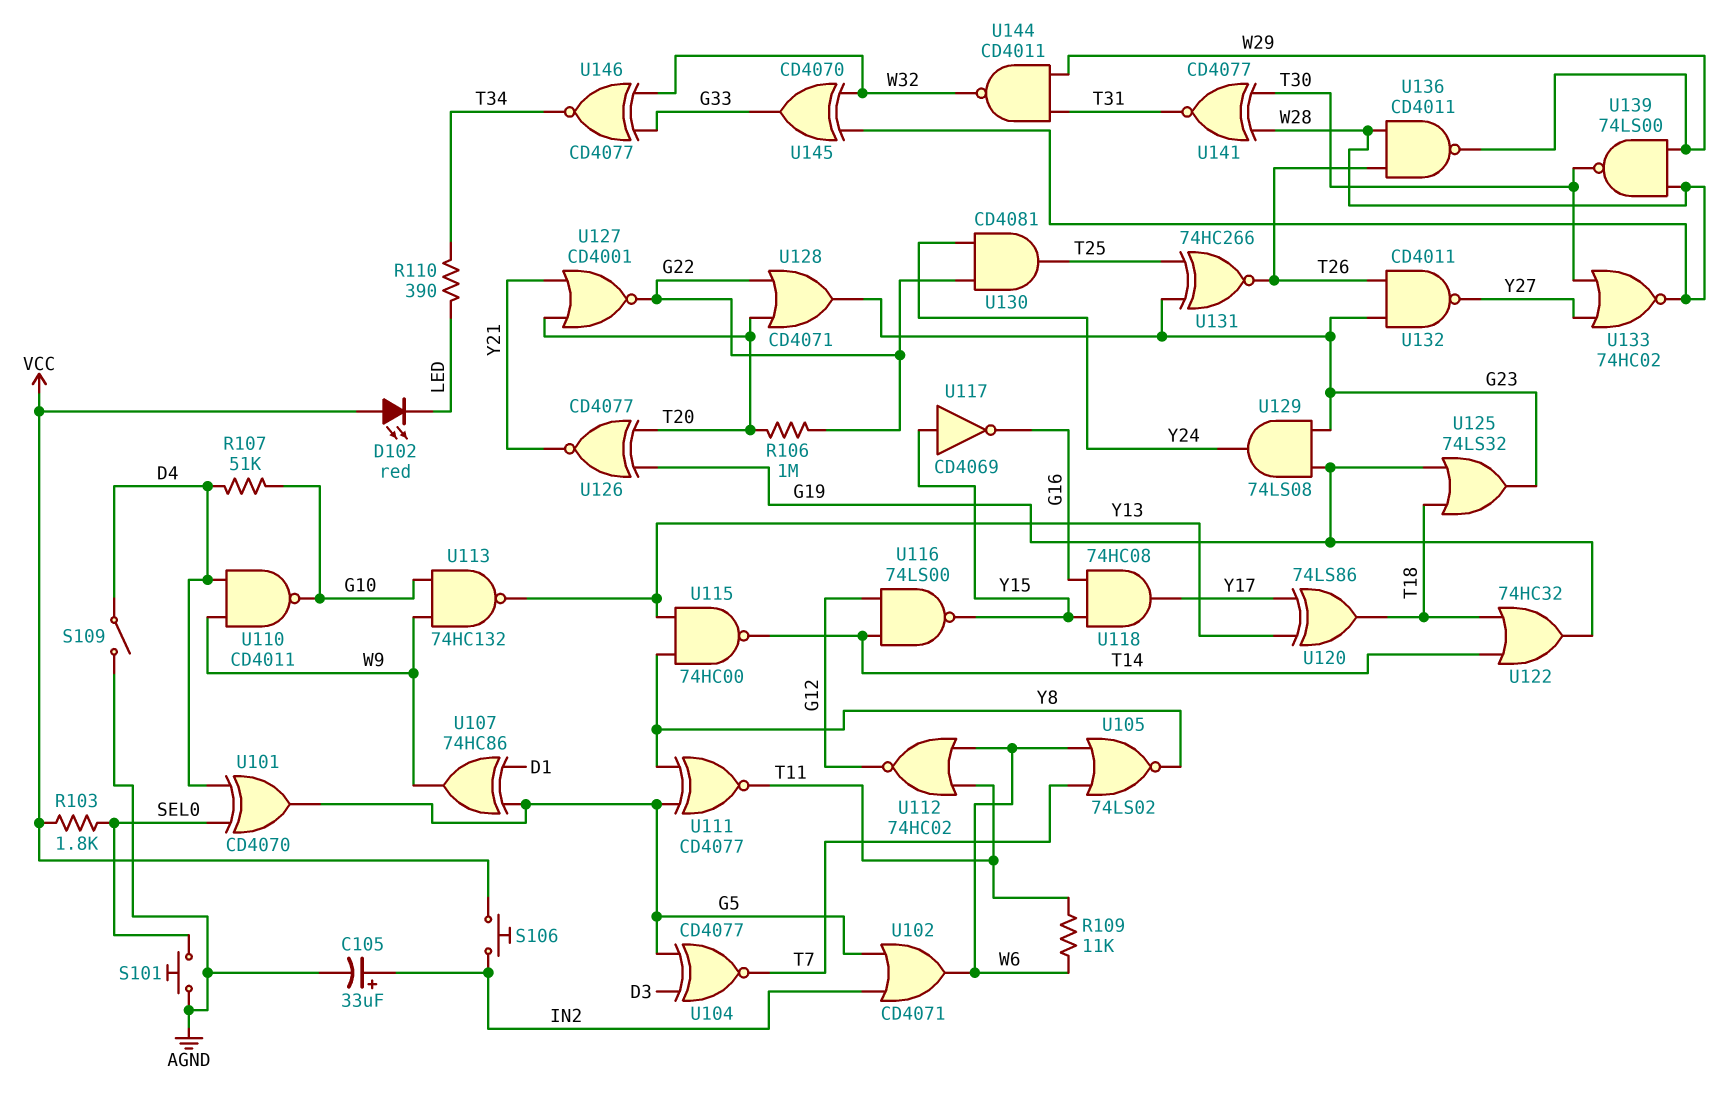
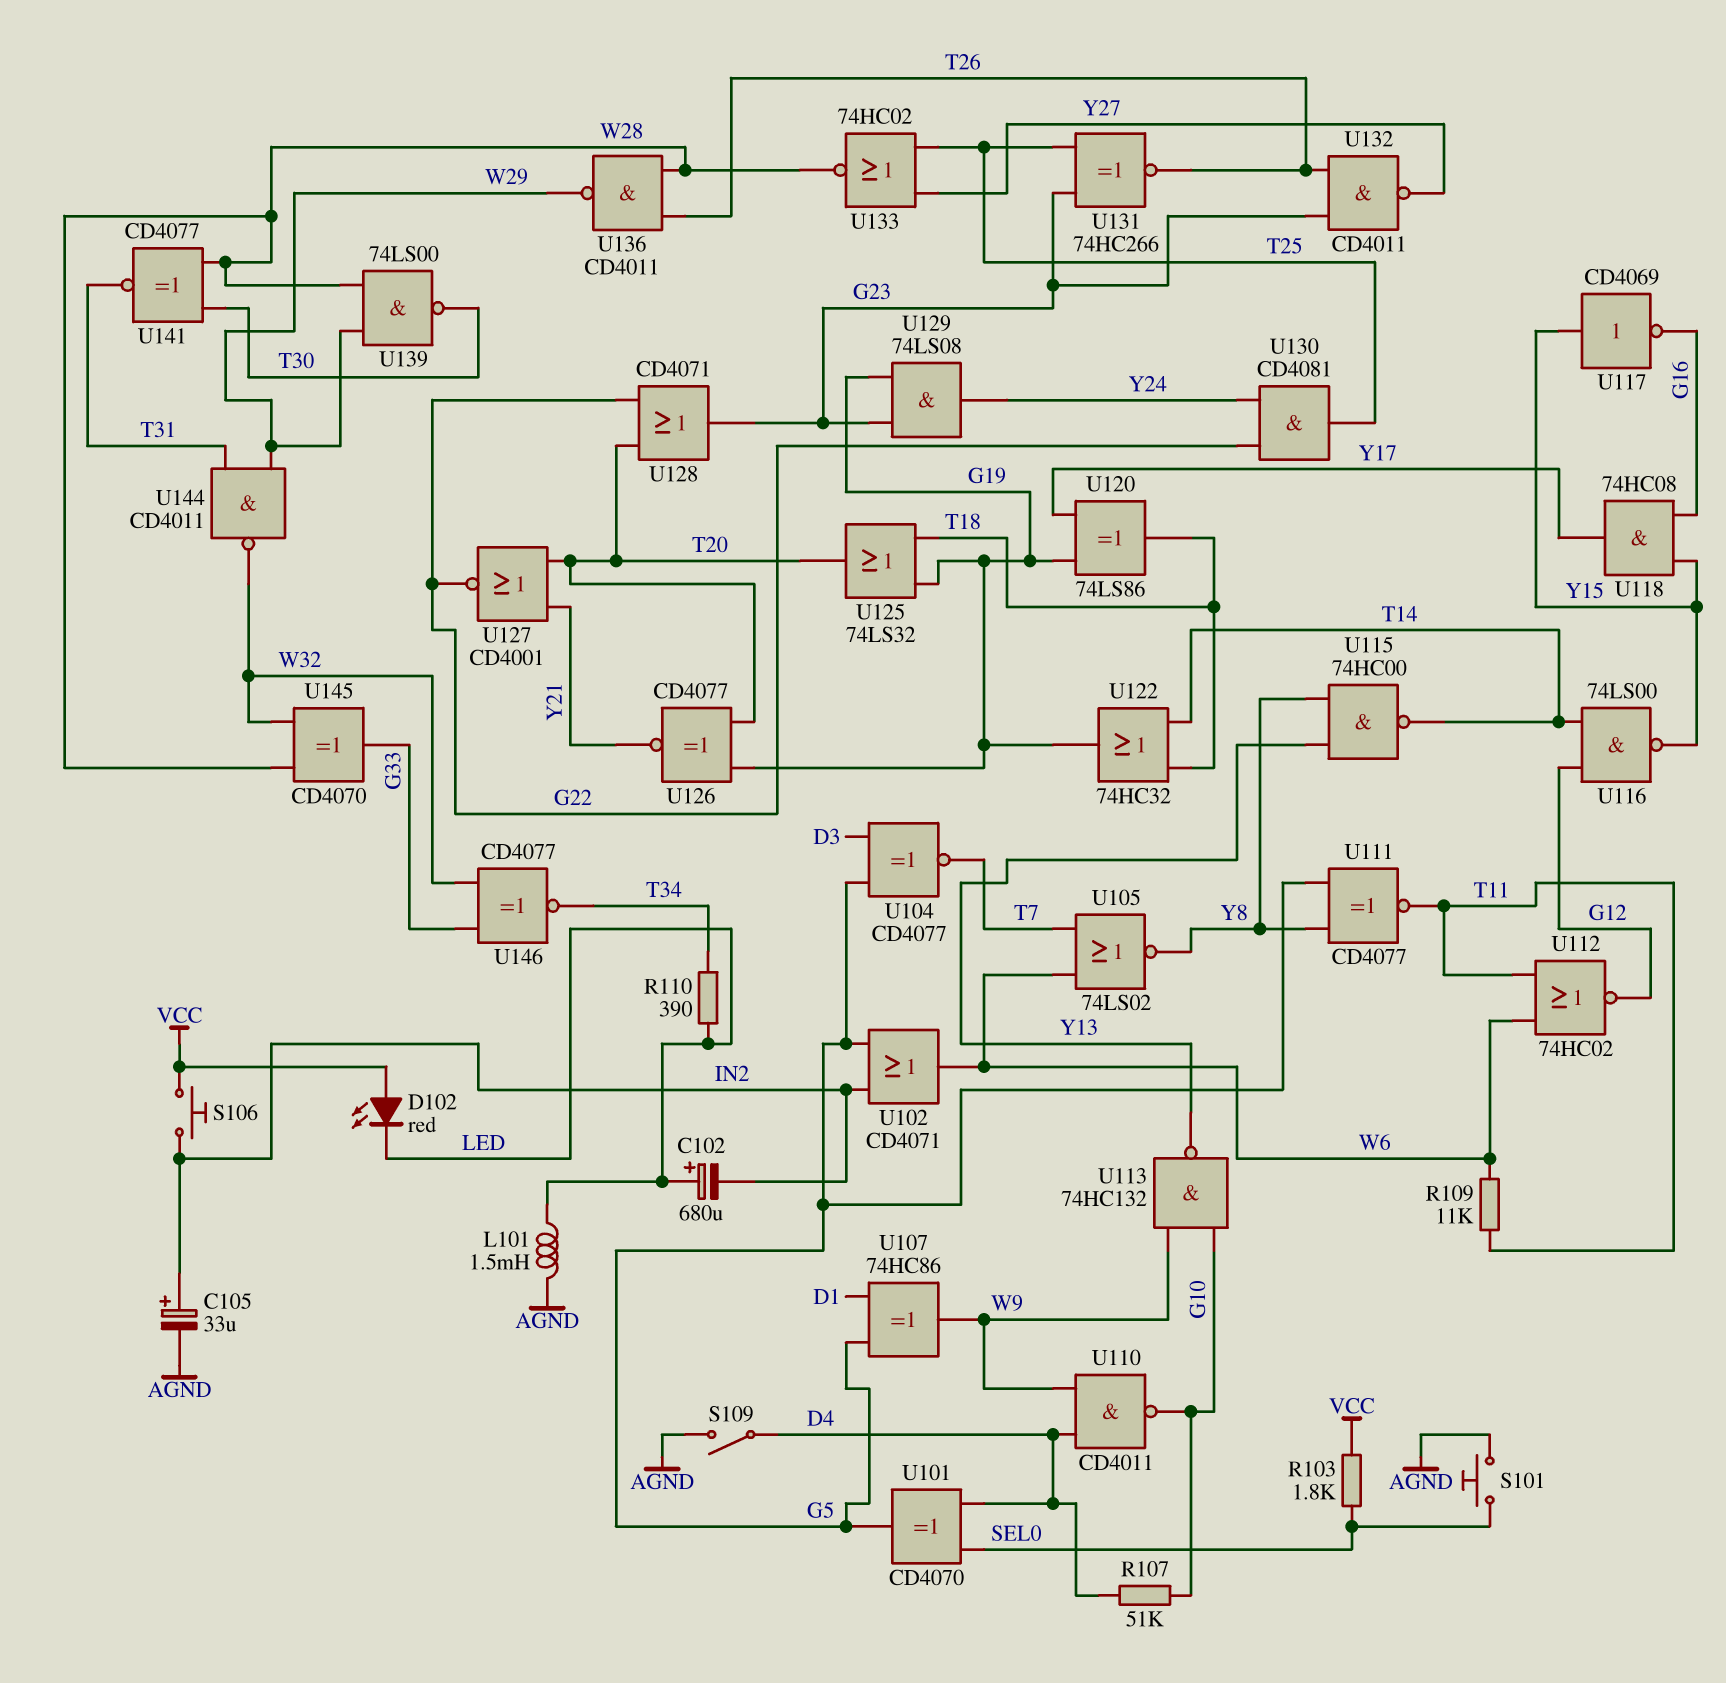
C102: none -> 680uF (plus LED, minus IN2)
L101: none -> 1.5mH (AGND, LED)
R106: 1M (G22, T20) -> none
U120: XOR 74LS86 (in Y13, in Y17, out T18) -> XOR 74LS86 (in G19, in Y17, out T18)
U125: OR 74LS32 (in G19, in T18, out G23) -> OR 74LS32 (in G19, in T18, out T20)
U133: NOR 74HC02 (in T30, in Y27, out W28) -> NOR 74HC02 (in T25, in Y27, out W28)

